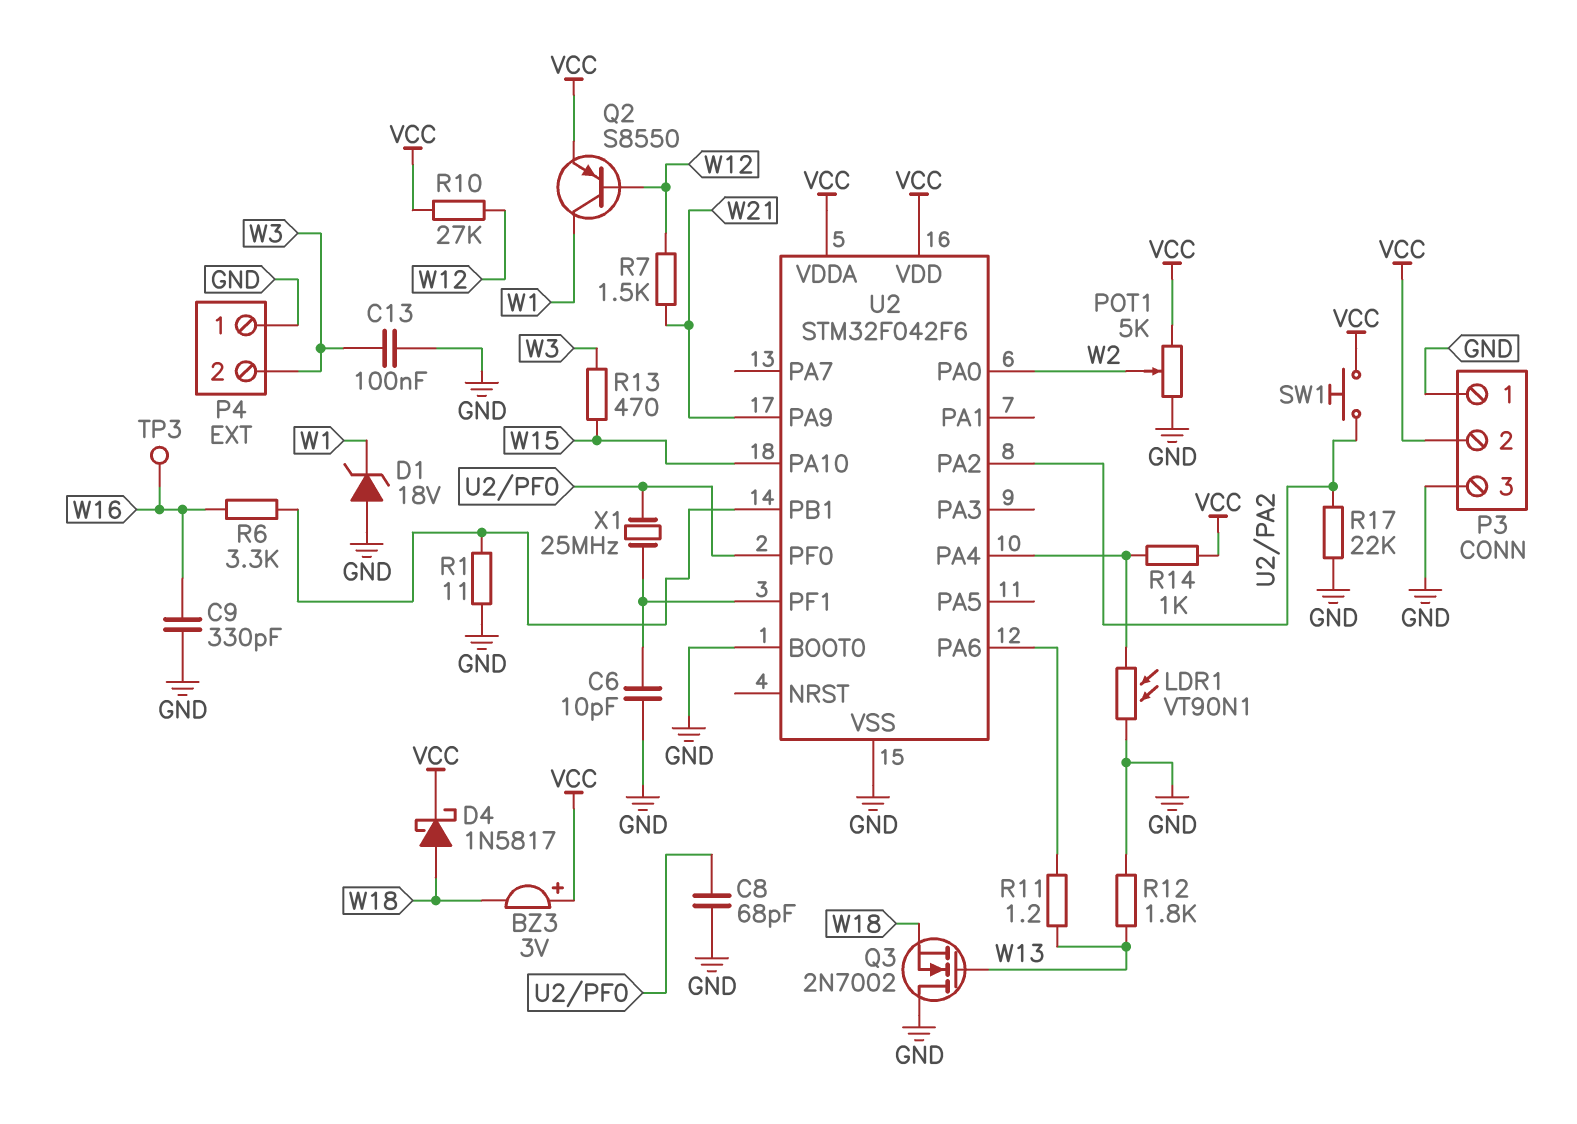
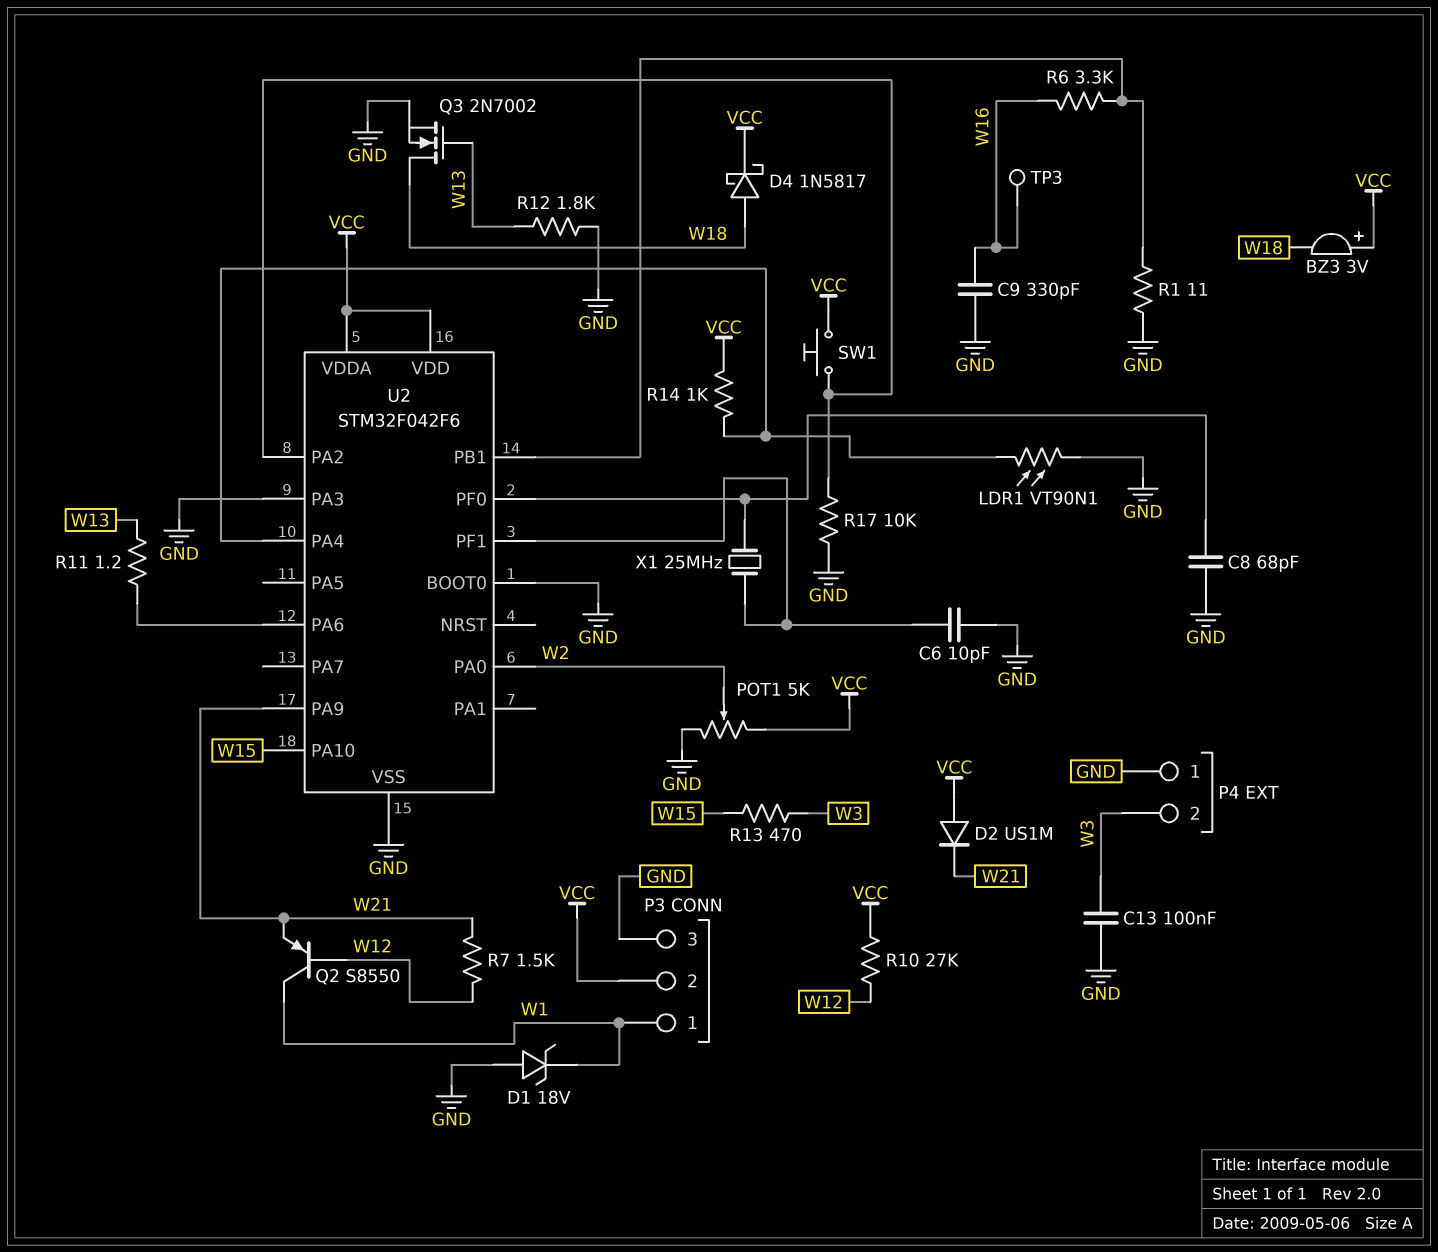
D2: none -> diode US1M (A VCC, K W21)
P3 pin 1: GND -> W1
Q2: PNP S8550 (B W12, C W1, E VCC) -> PNP S8550 (B W12, C W1, E W21)
Q3: NMOS 2N7002 (G W13, D GND, S W18) -> NMOS 2N7002 (G W13, D W18, S GND)
R17: 22k (GND, U2/PA2) -> 10k (GND, U2/PA2)
U2 pin PA3: none -> GND

